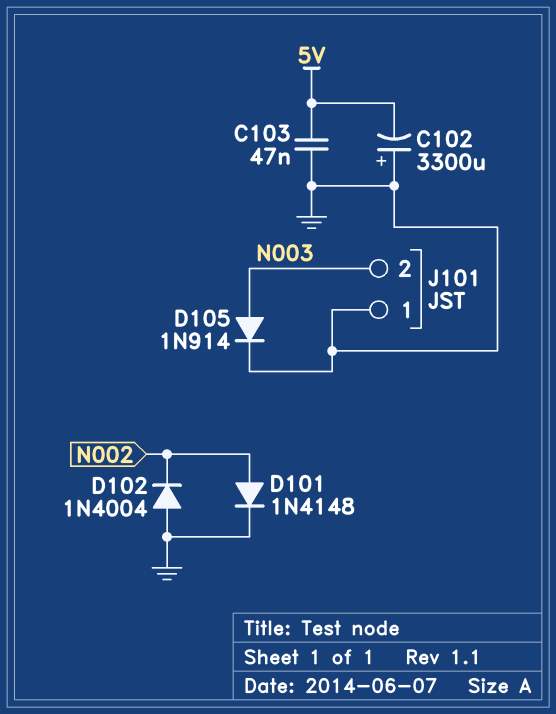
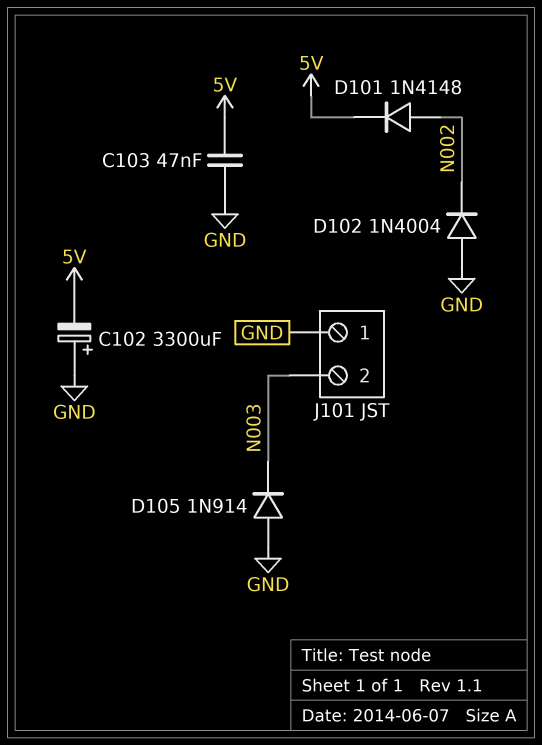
D101: diode 1N4148 (A N002, K GND) -> diode 1N4148 (A N002, K 5V)
D105: diode 1N914 (A N003, K GND) -> diode 1N914 (A GND, K N003)

